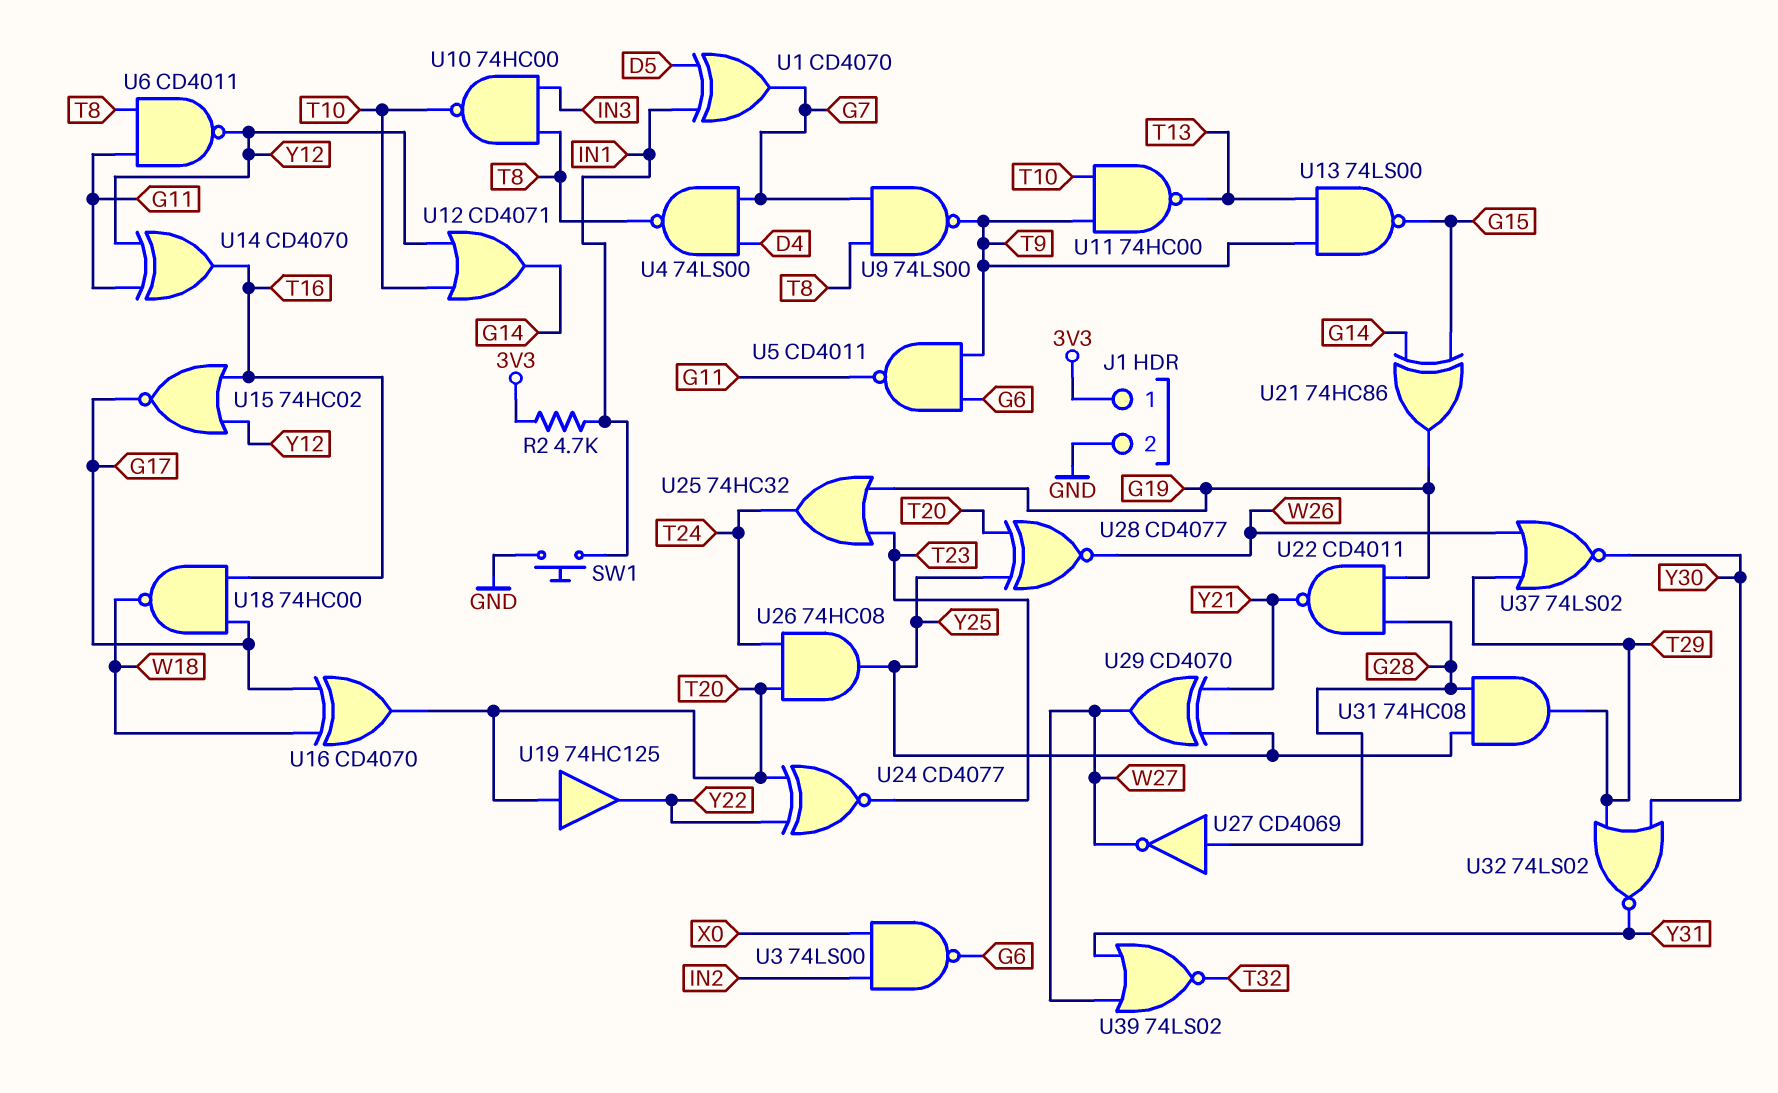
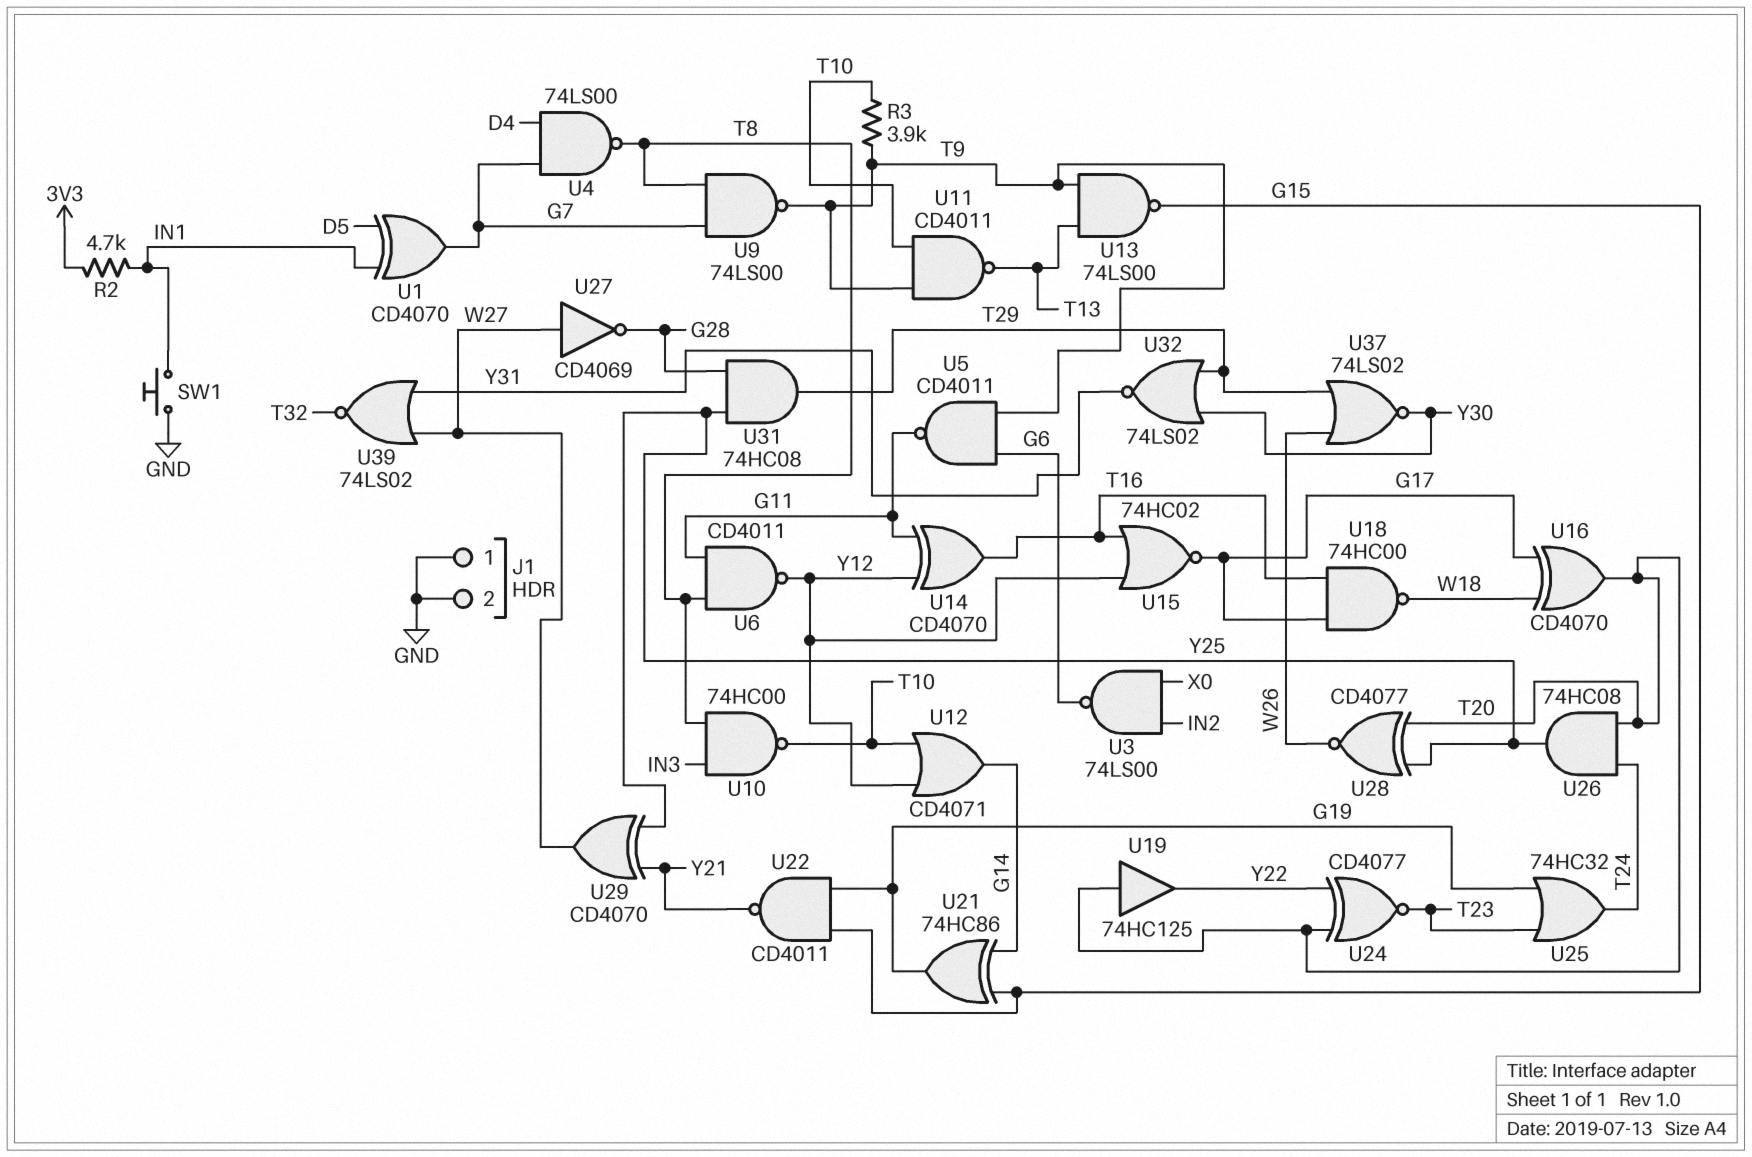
J1 pin 1: 3V3 -> GND
R3: none -> 3.9k (T9, T10)
U11: NAND 74HC00 (in T9, in T10, out T13) -> NAND CD4011 (in T9, in T10, out T13)
U22: NAND CD4011 (in G19, in G28, out Y21) -> NAND CD4011 (in G15, in G19, out Y21)
U27: NOT CD4069 (in G28, out W27) -> NOT CD4069 (in W27, out G28)

